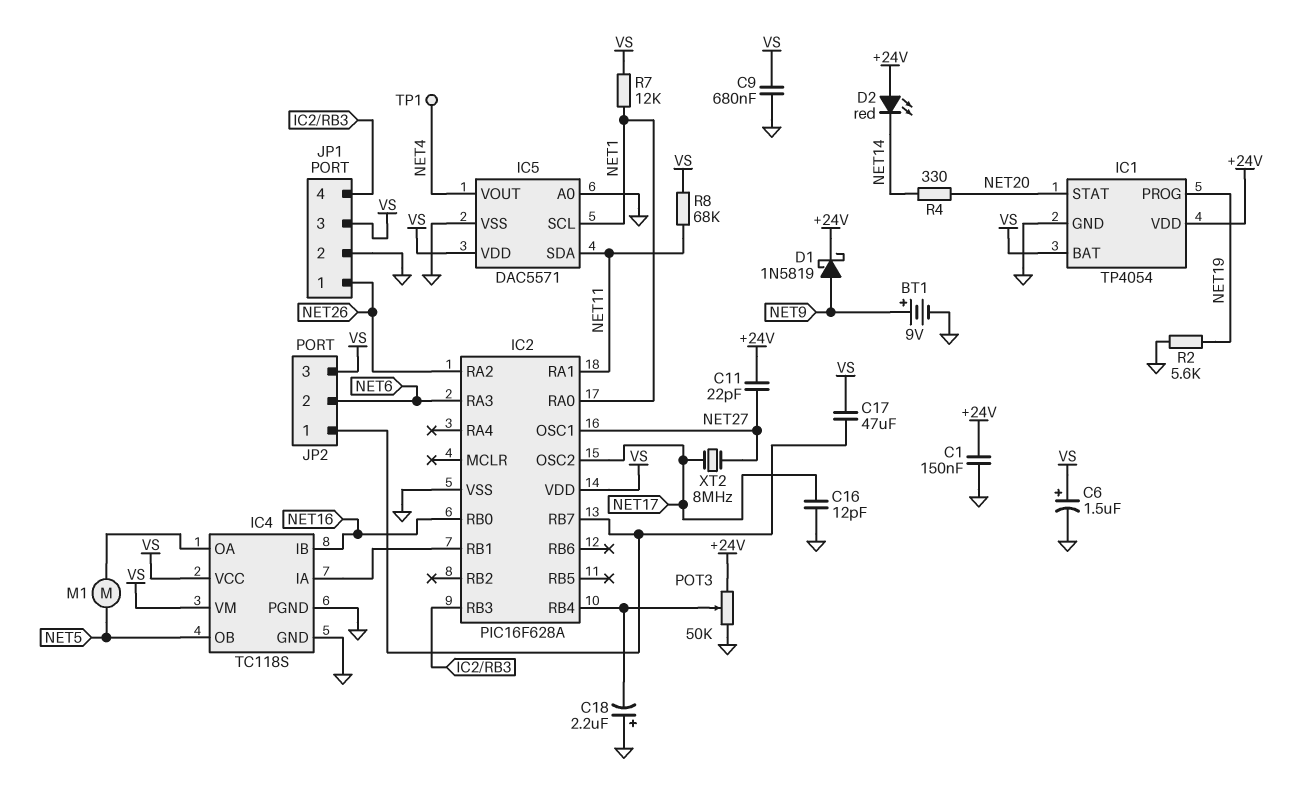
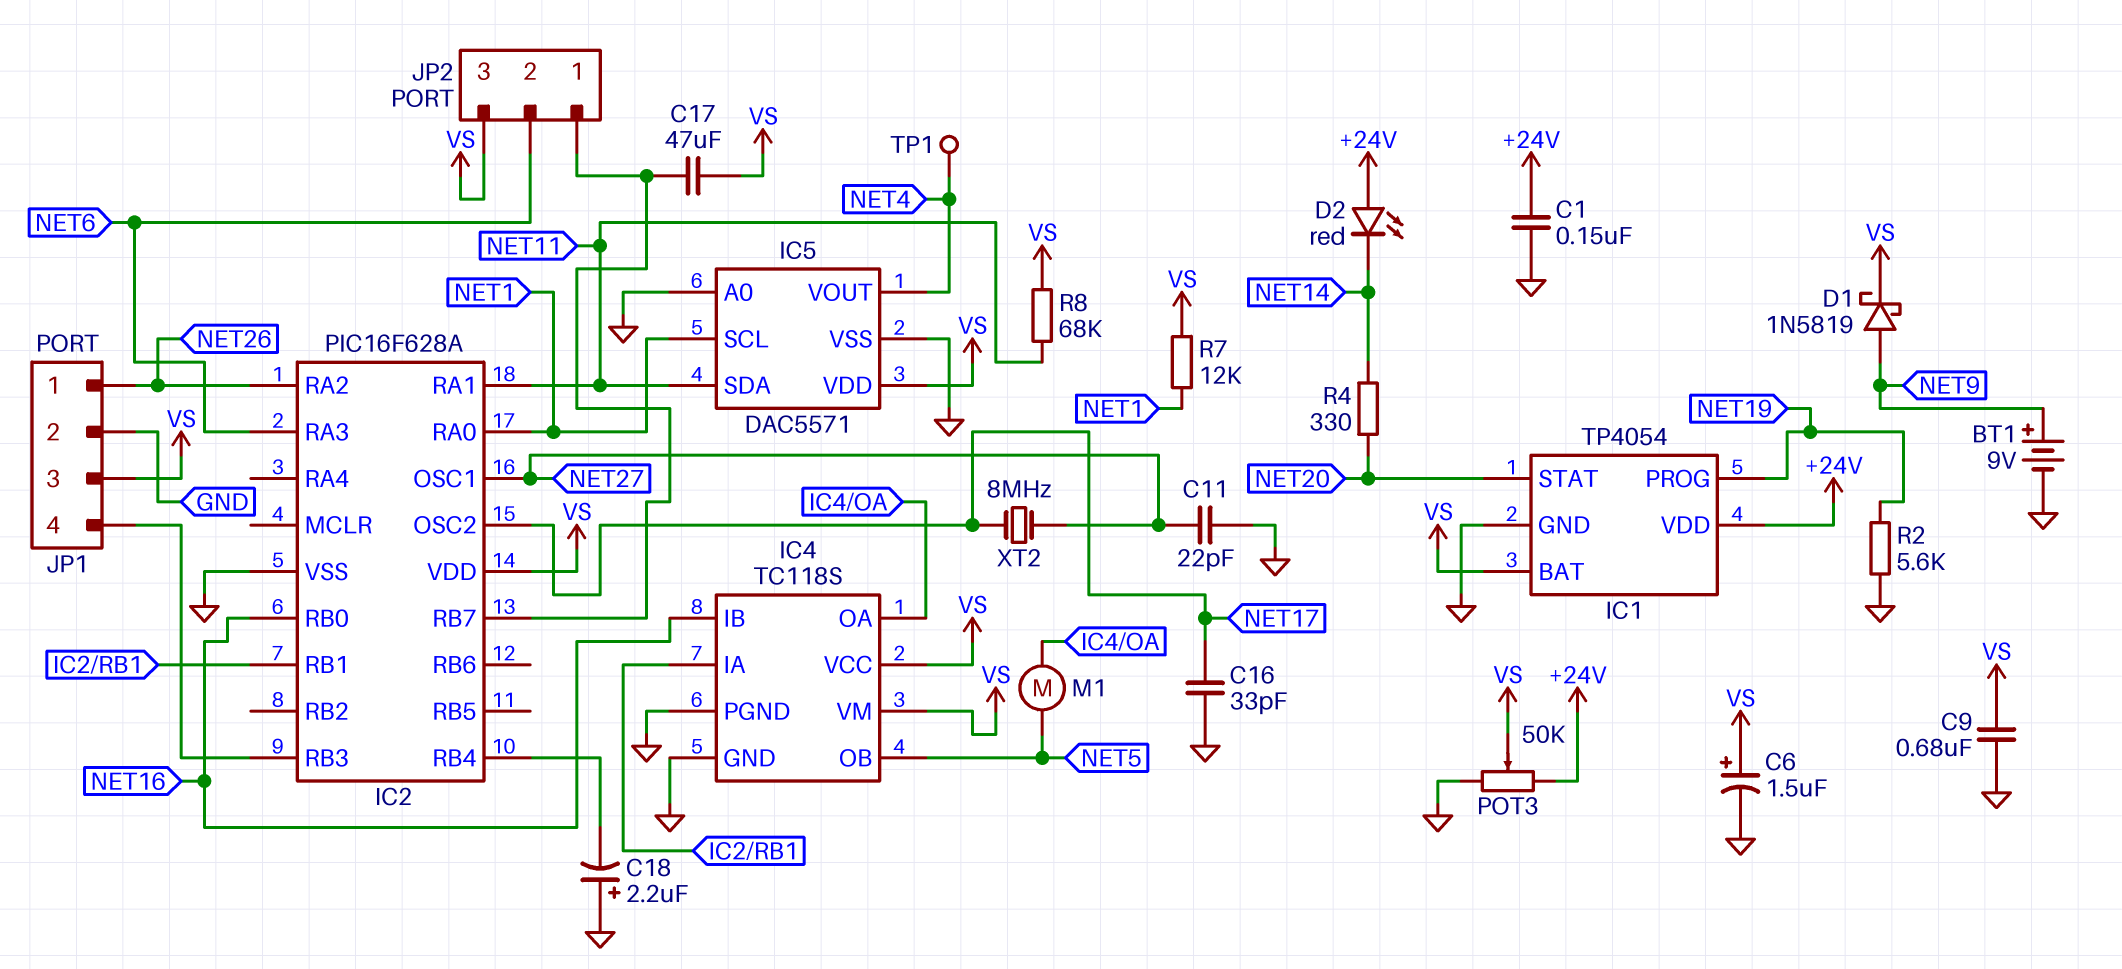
C11: 22pF (+24V, NET27) -> 22pF (GND, NET27)
C16: 12pF (GND, NET17) -> 33pF (GND, NET17)
D1: schottky 1N5819 (A NET9, K +24V) -> schottky 1N5819 (A NET9, K VS)
POT3: 50k (+24V, GND, wiper IC2/RB4) -> 50k (+24V, GND, wiper VS)

